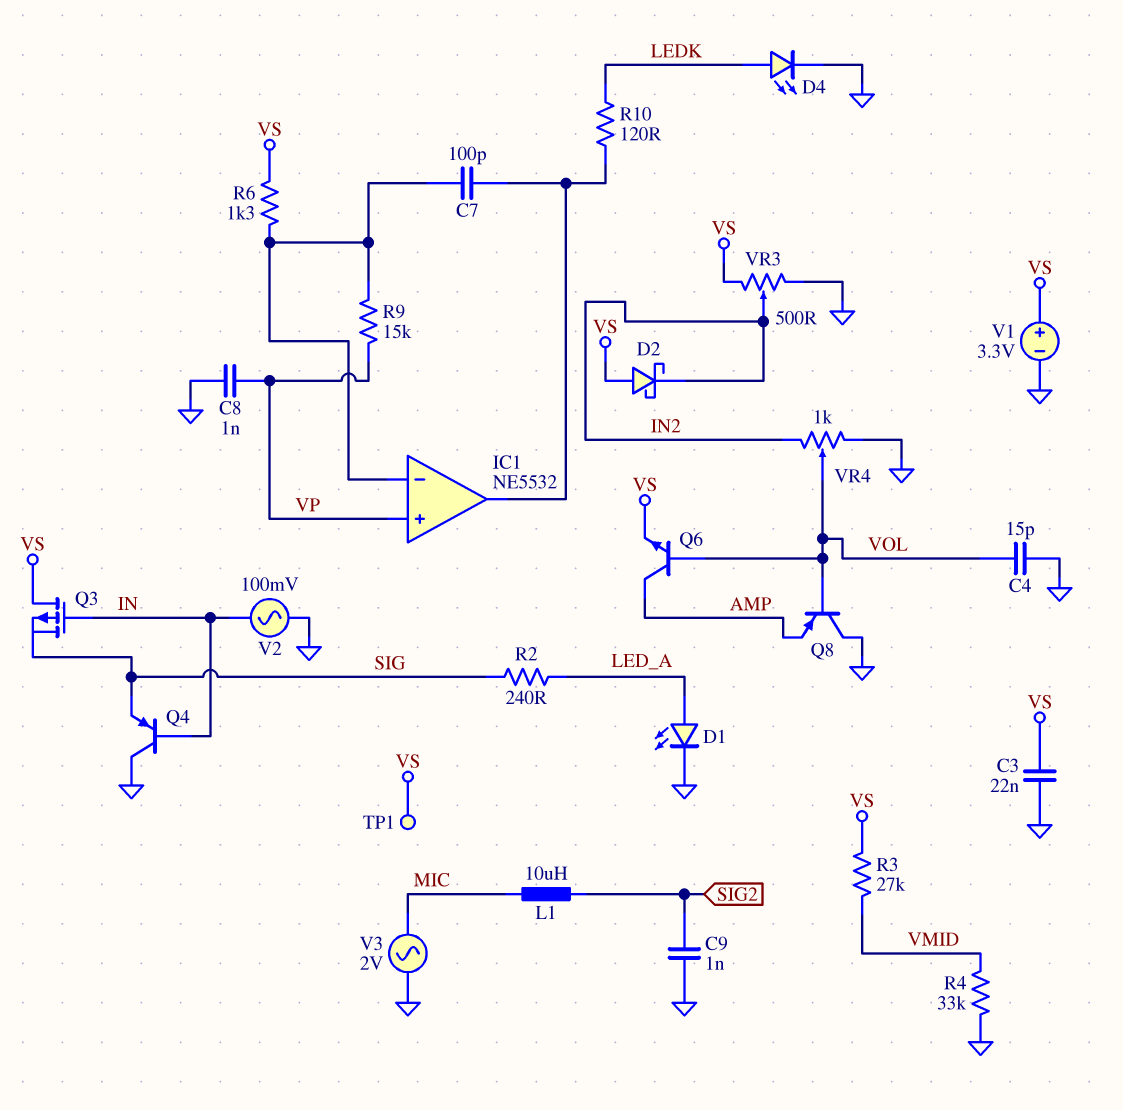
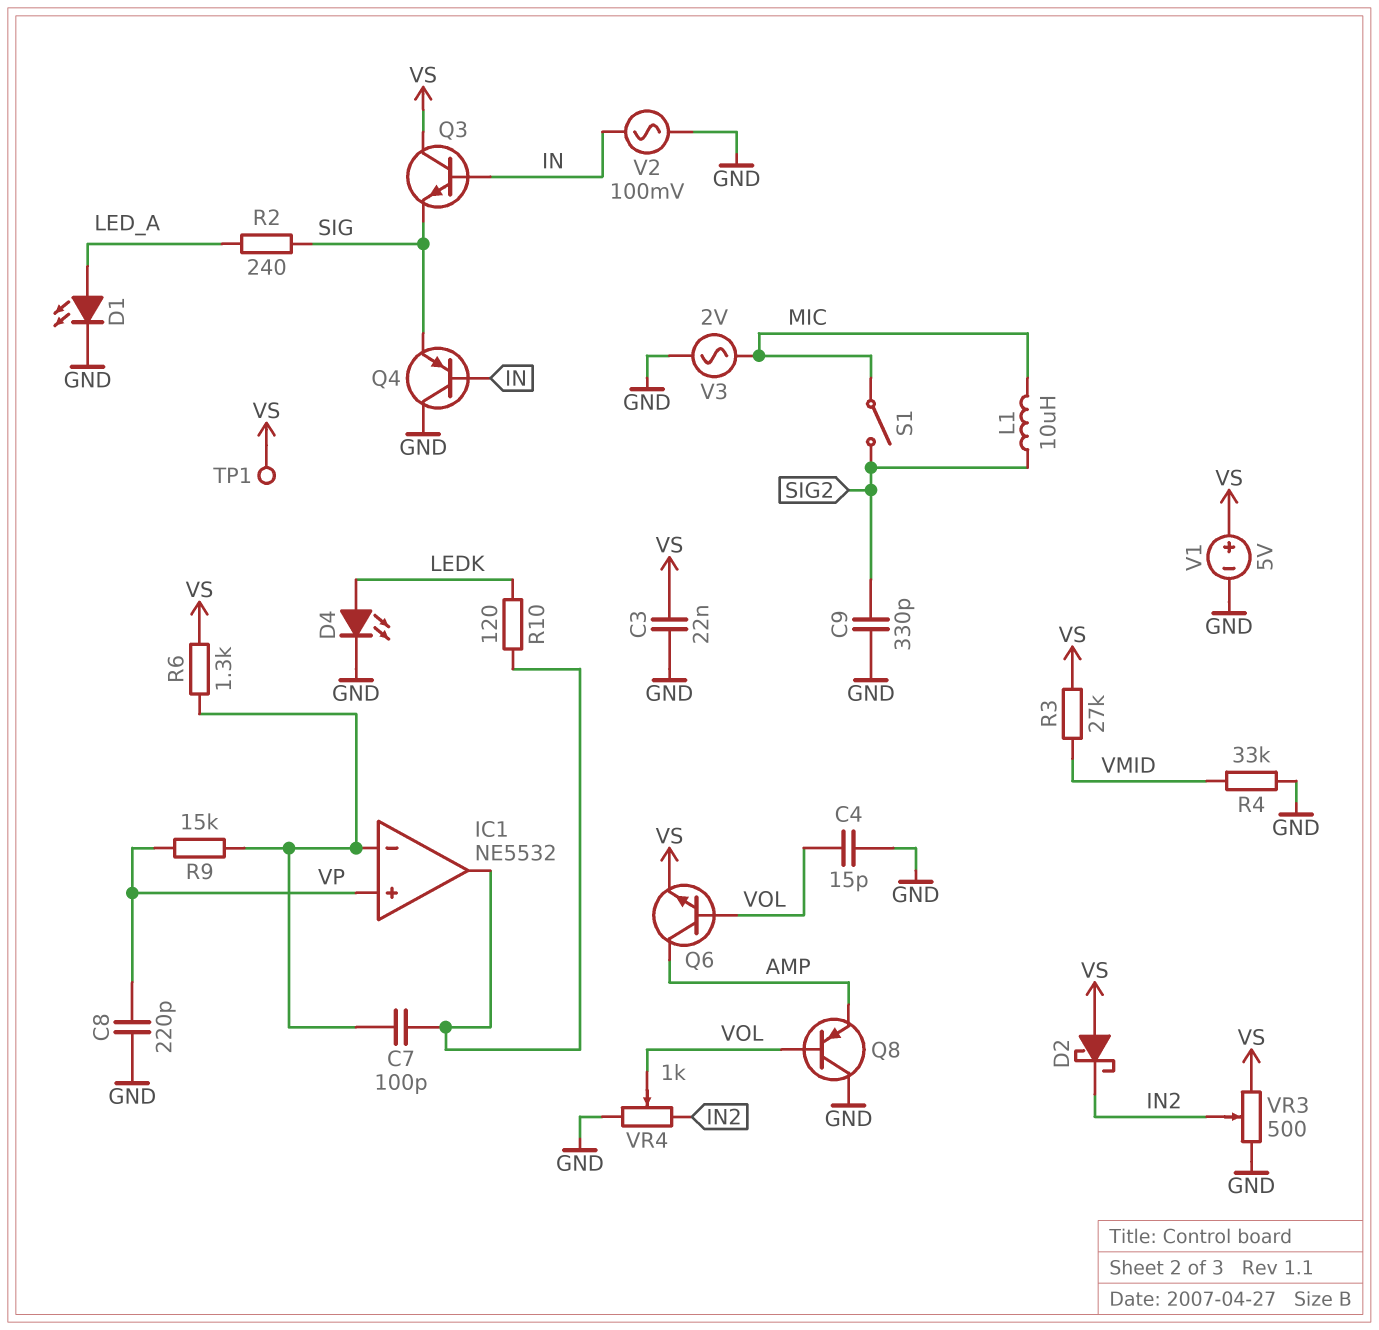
C8: 1nF (GND, VP) -> 220pF (GND, VP)
C9: 1nF (GND, SIG2) -> 330pF (GND, SIG2)
Q3: PMOS (G IN, D VS, S SIG) -> NPN (B IN, C VS, E SIG)
S1: none -> switch (MIC, SIG2)
V1: 3.3V (plus VS, minus GND) -> 5V (plus VS, minus GND)

